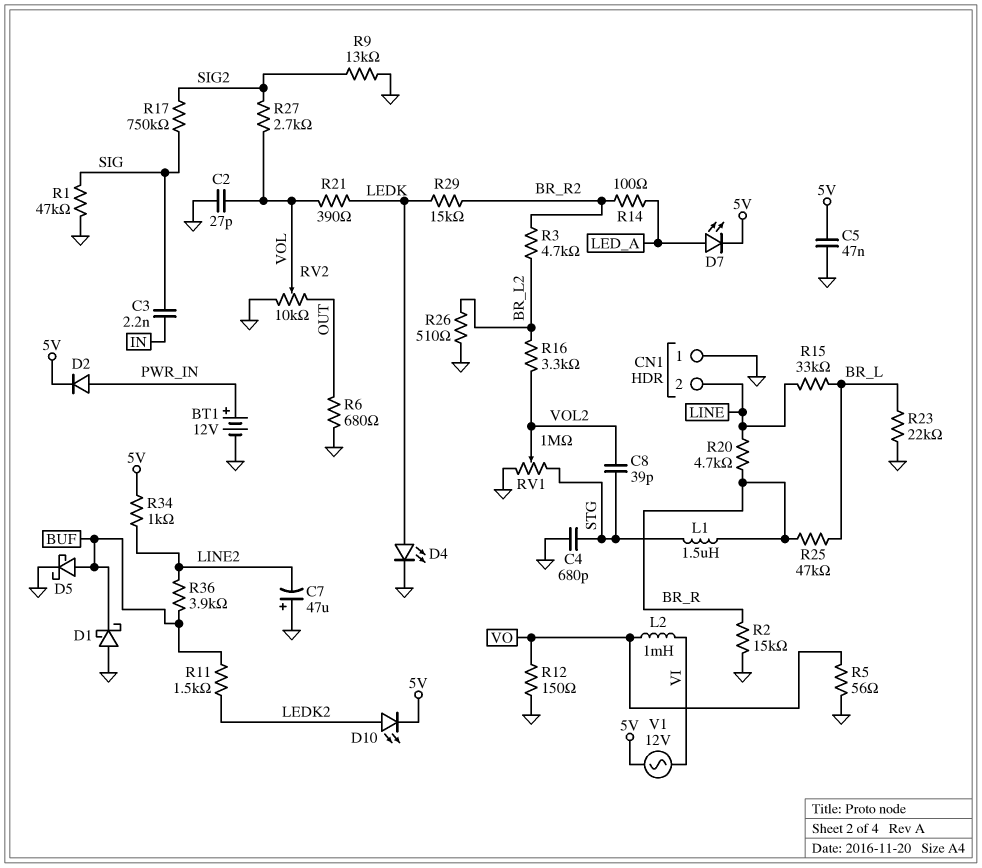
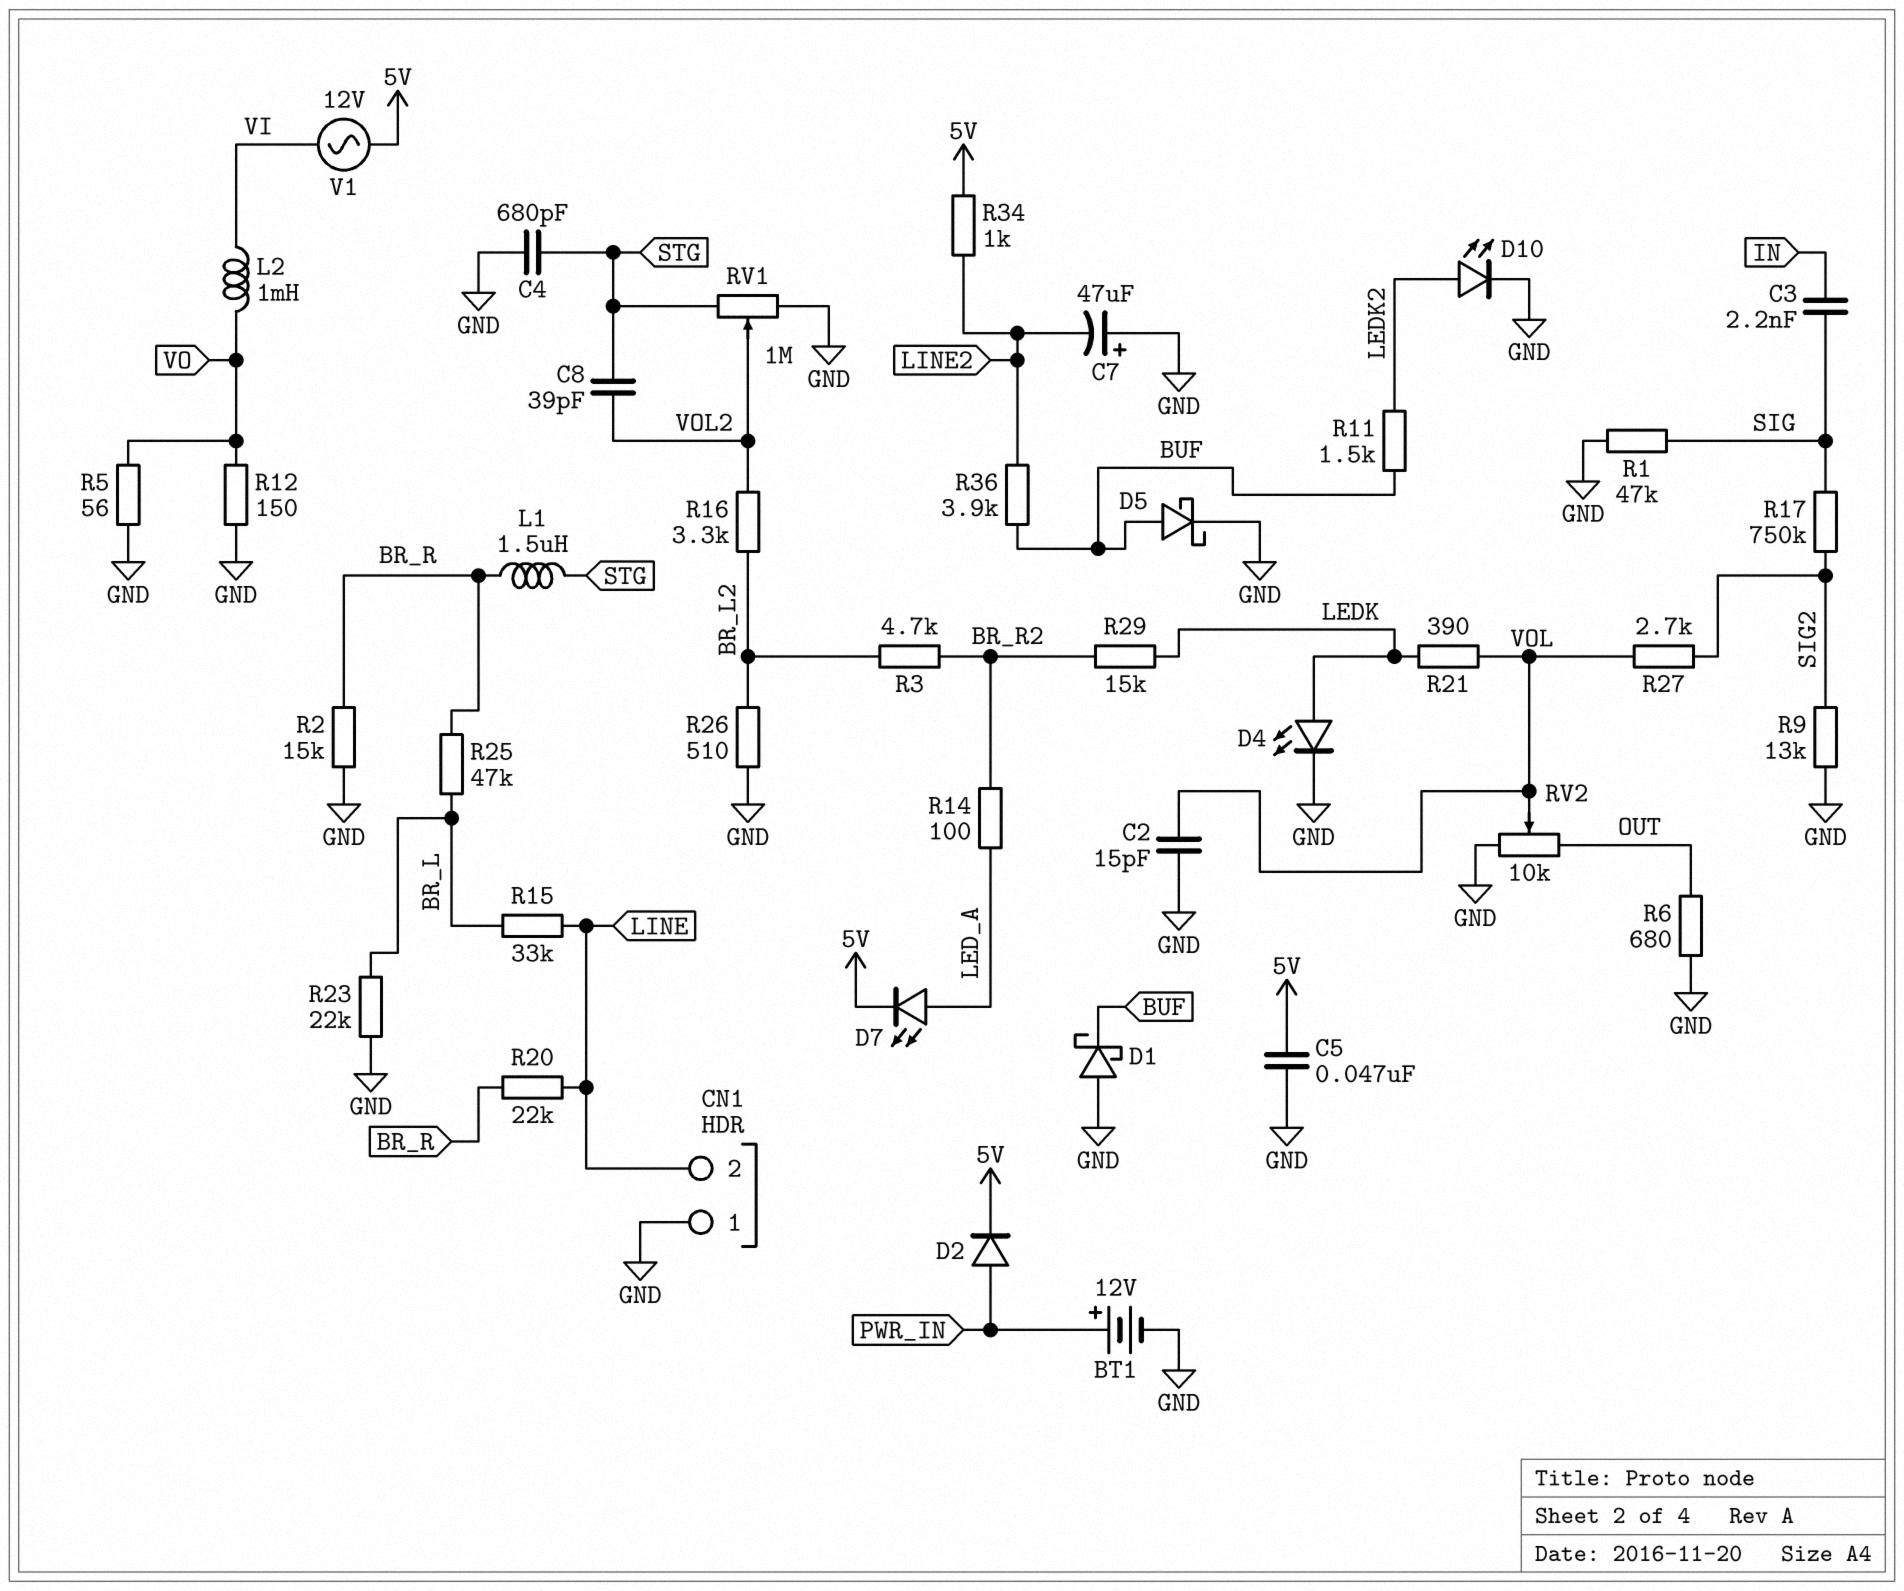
C2: 27pF (GND, VOL) -> 15pF (GND, VOL)
D10: LED (A LEDK2, K 5V) -> LED (A LEDK2, K GND)
R20: 4.7k (BR_R, LINE) -> 22k (BR_R, LINE)

